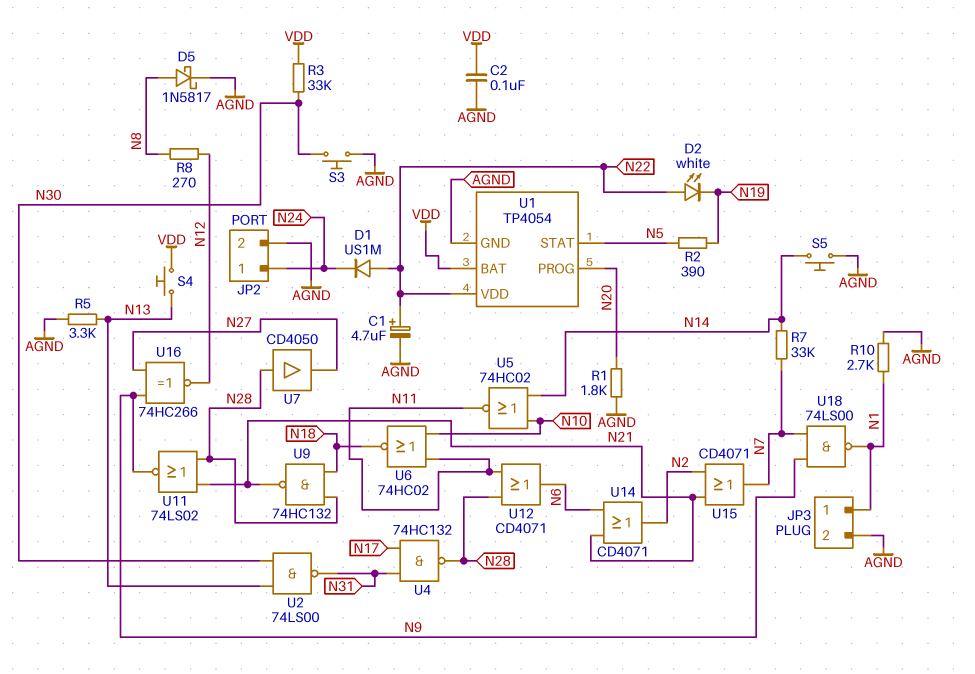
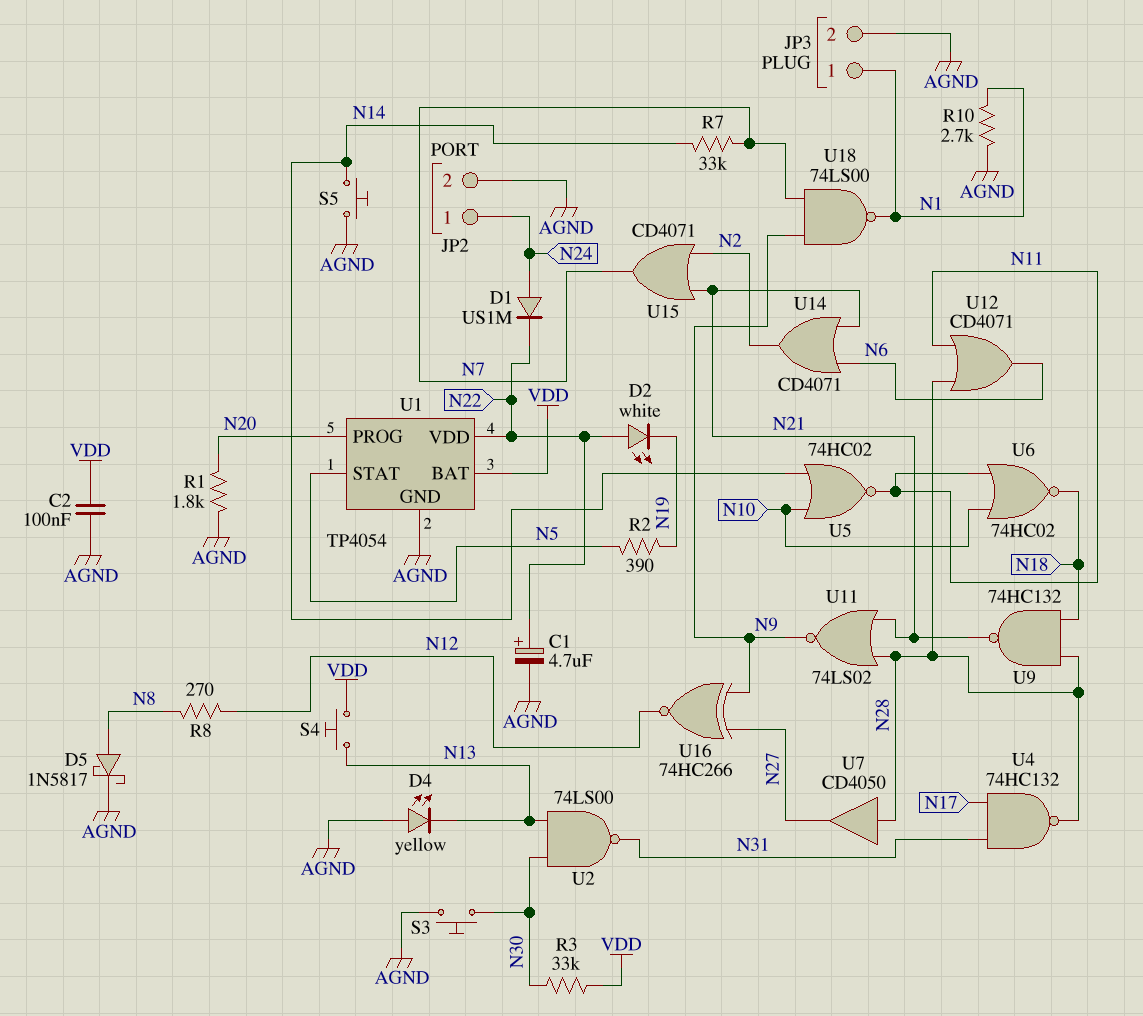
D1: diode US1M (A N22, K N24) -> diode US1M (A N24, K N22)
D4: none -> LED yellow (A AGND, K N13)
R5: 3.3k (AGND, N13) -> none

